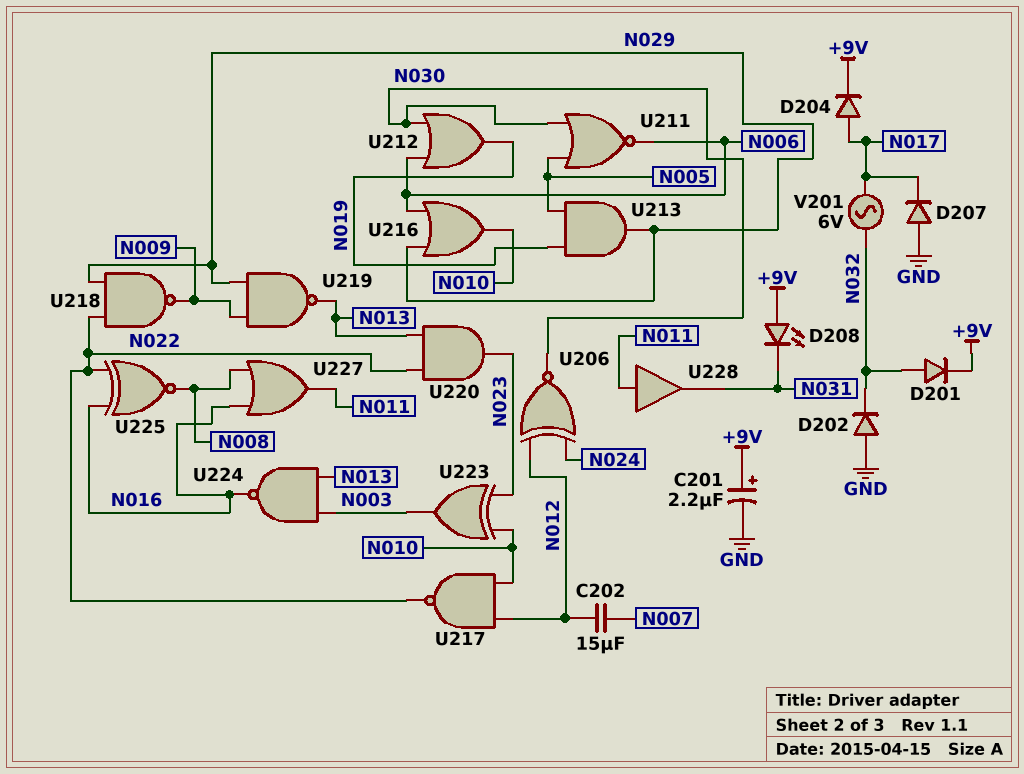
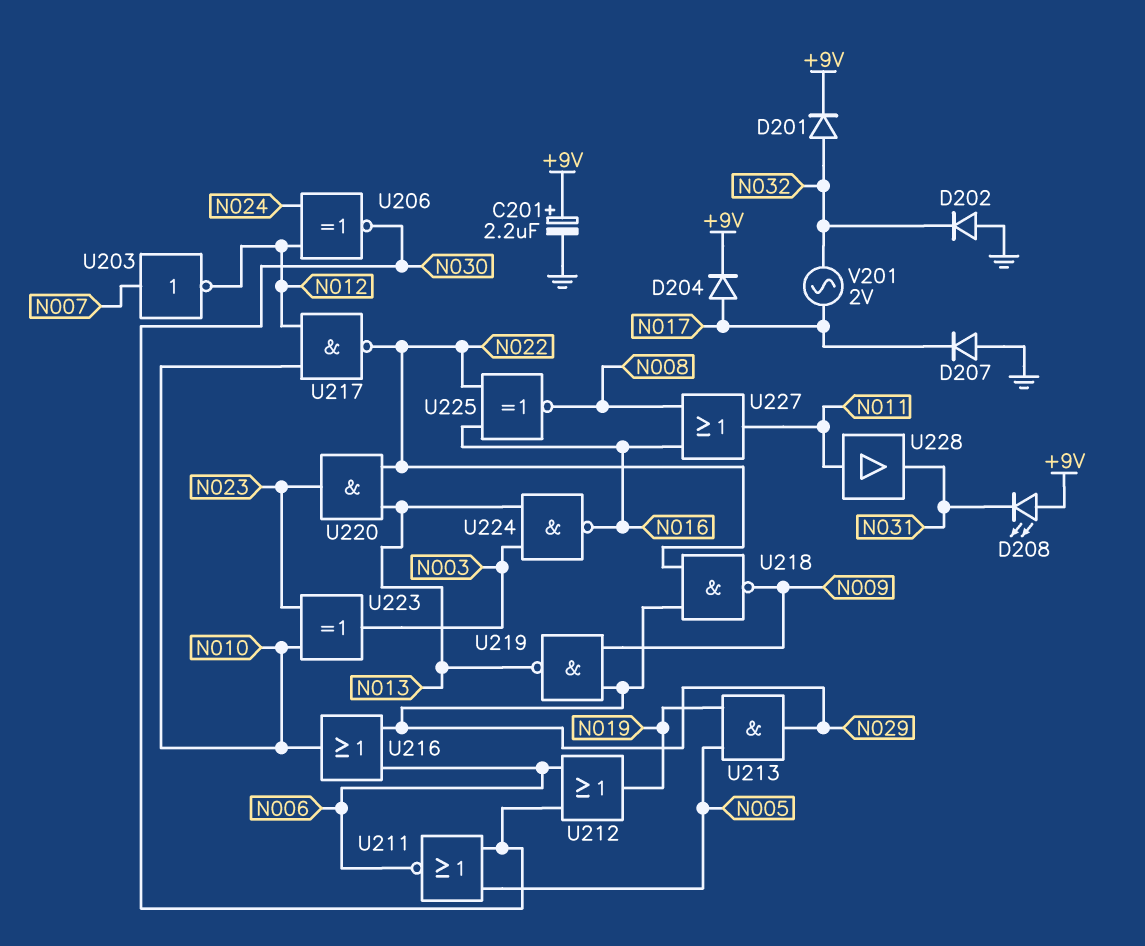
C202: 15uF (N007, N012) -> none
U203: none -> NOT (in N007, out N012)
V201: AC 6V (N017, N032) -> AC 2V (N017, N032)

